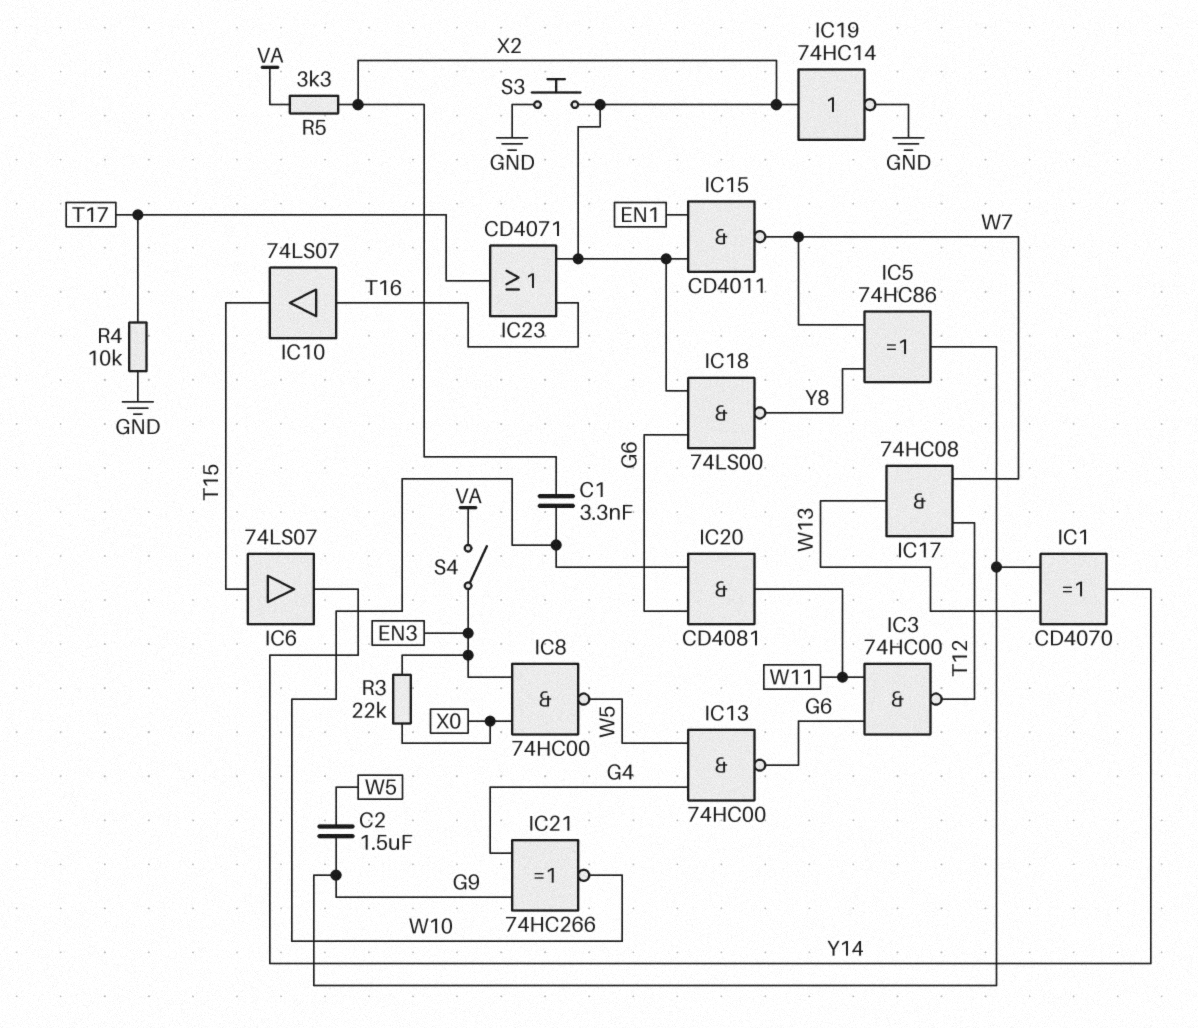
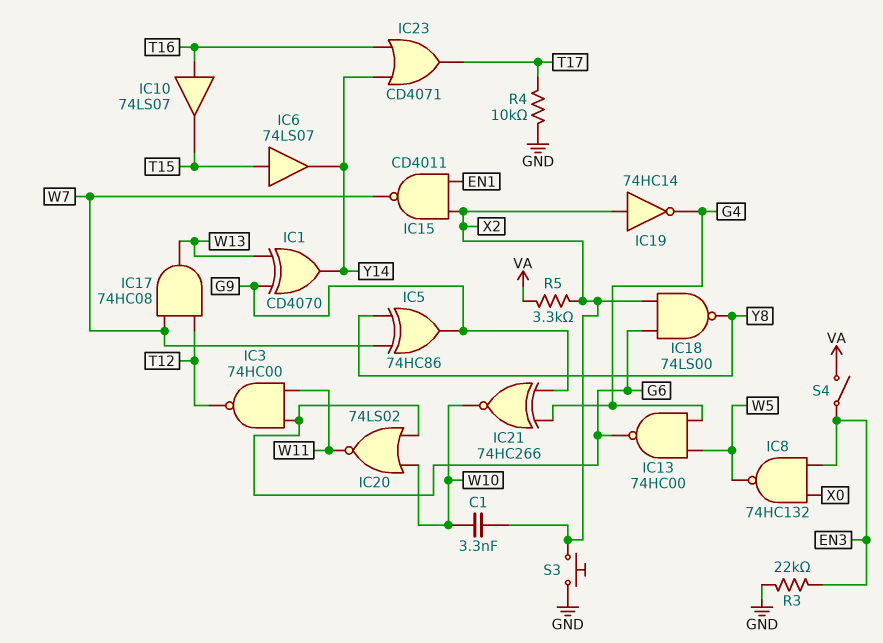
C2: 1.5uF (G9, W5) -> none
IC8: NAND 74HC00 (in EN3, in X0, out W5) -> NAND 74HC132 (in EN3, in X0, out W5)
IC19: NOT 74HC14 (in X2, out GND) -> NOT 74HC14 (in X2, out G4)
IC20: AND CD4081 (in G6, in W10, out W11) -> NOR 74LS02 (in G6, in W10, out W11)
IC23: OR CD4071 (in T16, in X2, out T17) -> OR CD4071 (in T16, in Y14, out T17)
R3: 22k (EN3, X0) -> 22k (EN3, GND)

